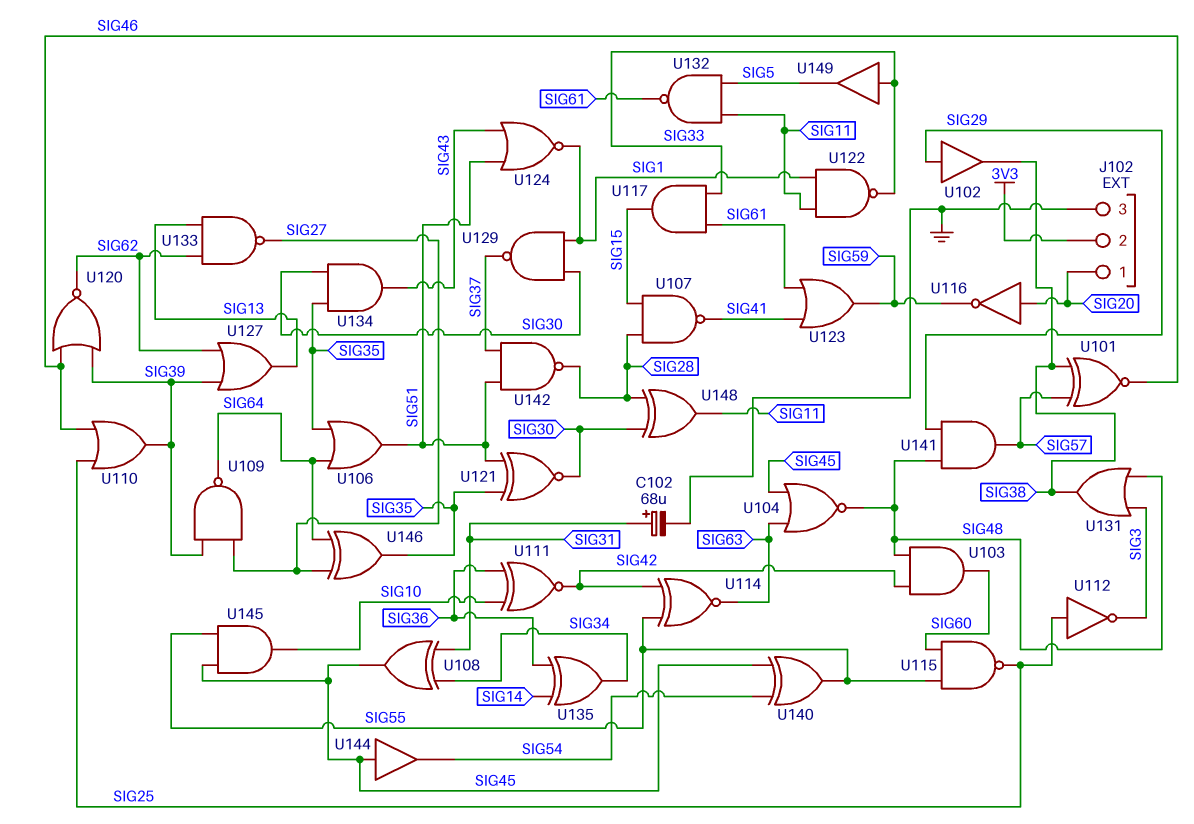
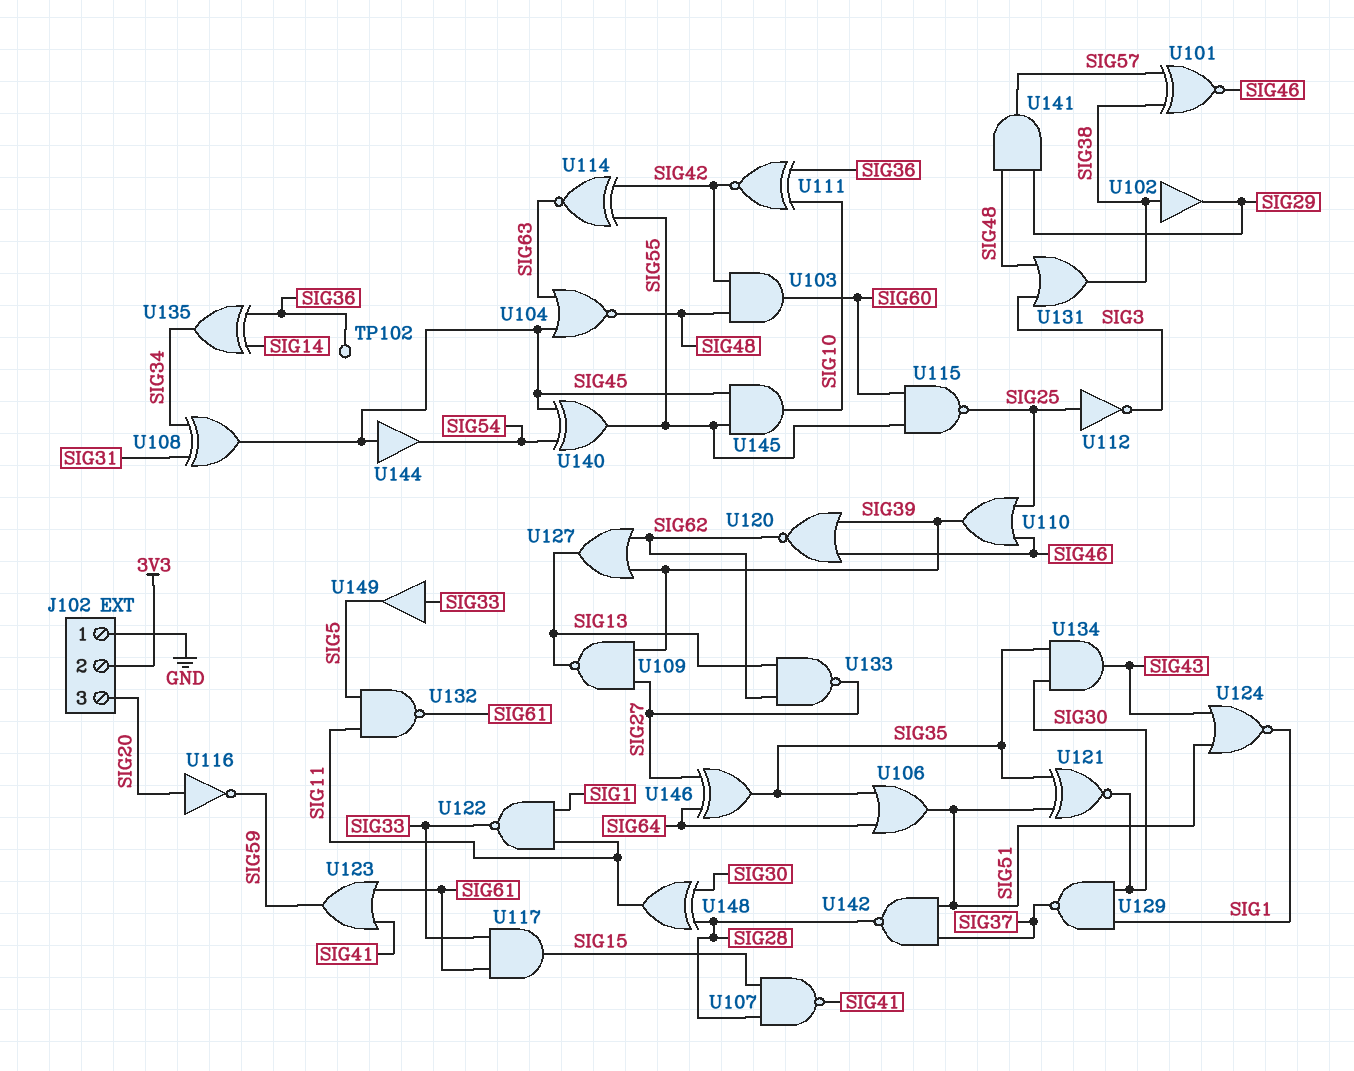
C102: 68uF (plus SIG31, minus GND) -> none
J102 pin 1: SIG20 -> GND
J102 pin 3: GND -> SIG20
TP102: none -> test point (SIG36)
U102: buffer (in SIG29, out SIG38) -> buffer (in SIG38, out SIG29)
U109: NAND (in SIG27, in SIG39, out SIG64) -> NAND (in SIG27, in SIG39, out SIG13)

